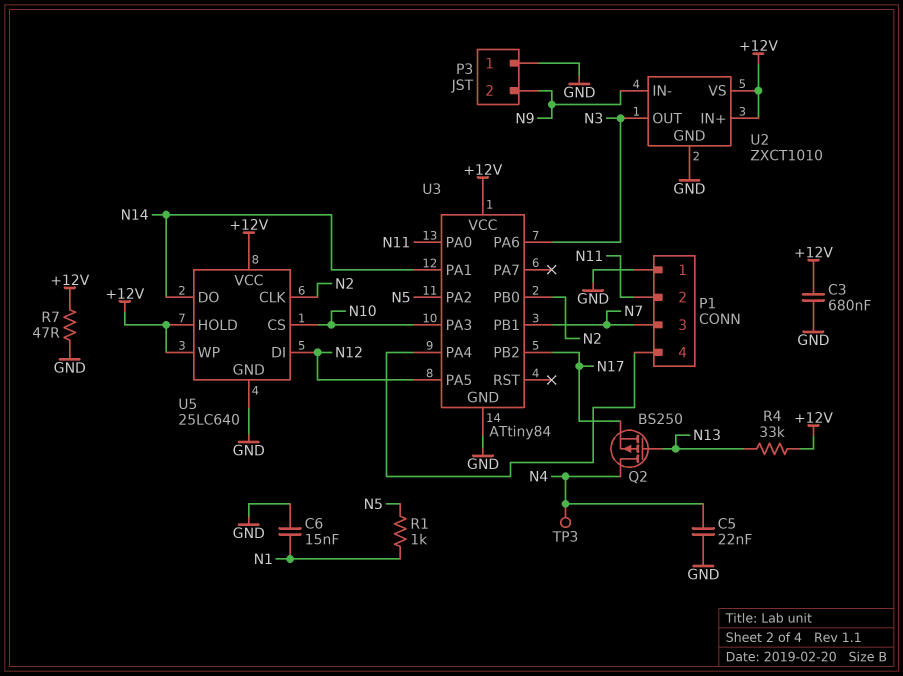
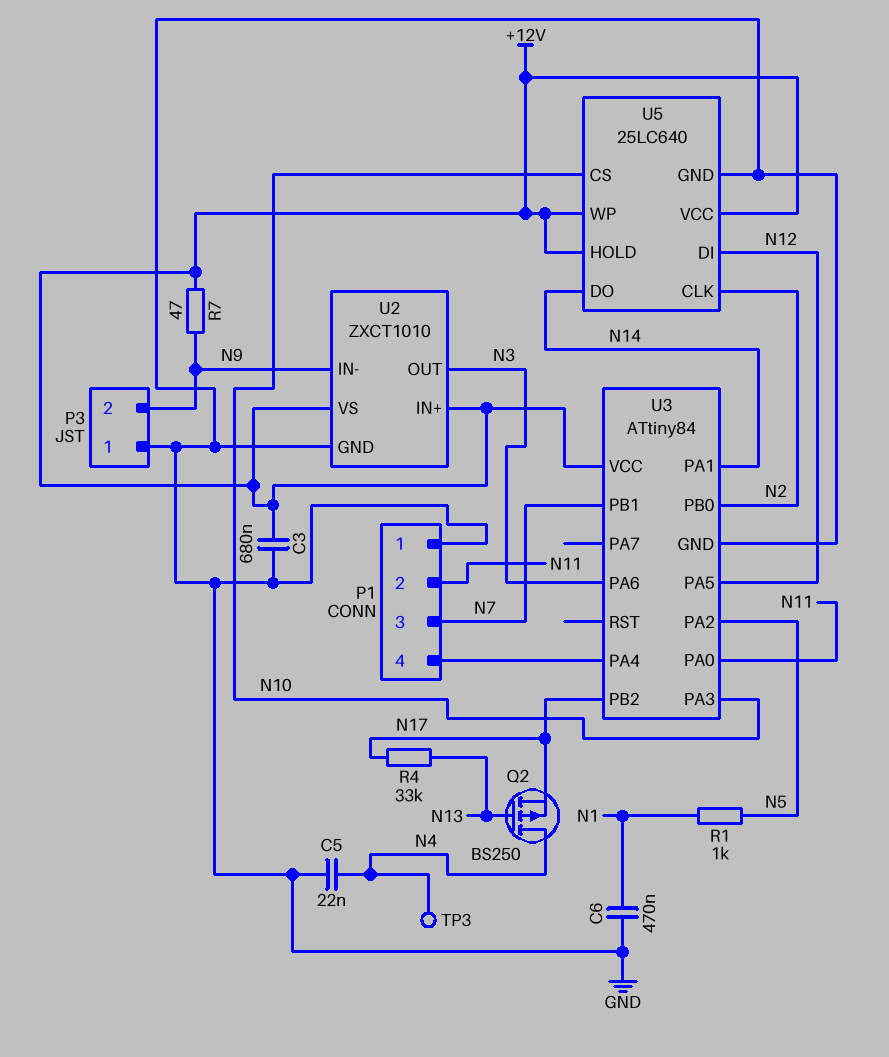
C6: 15nF (GND, N1) -> 470nF (GND, N1)
R4: 33k (+12V, N13) -> 33k (N13, N17)
R7: 47 (+12V, GND) -> 47 (+12V, N9)

